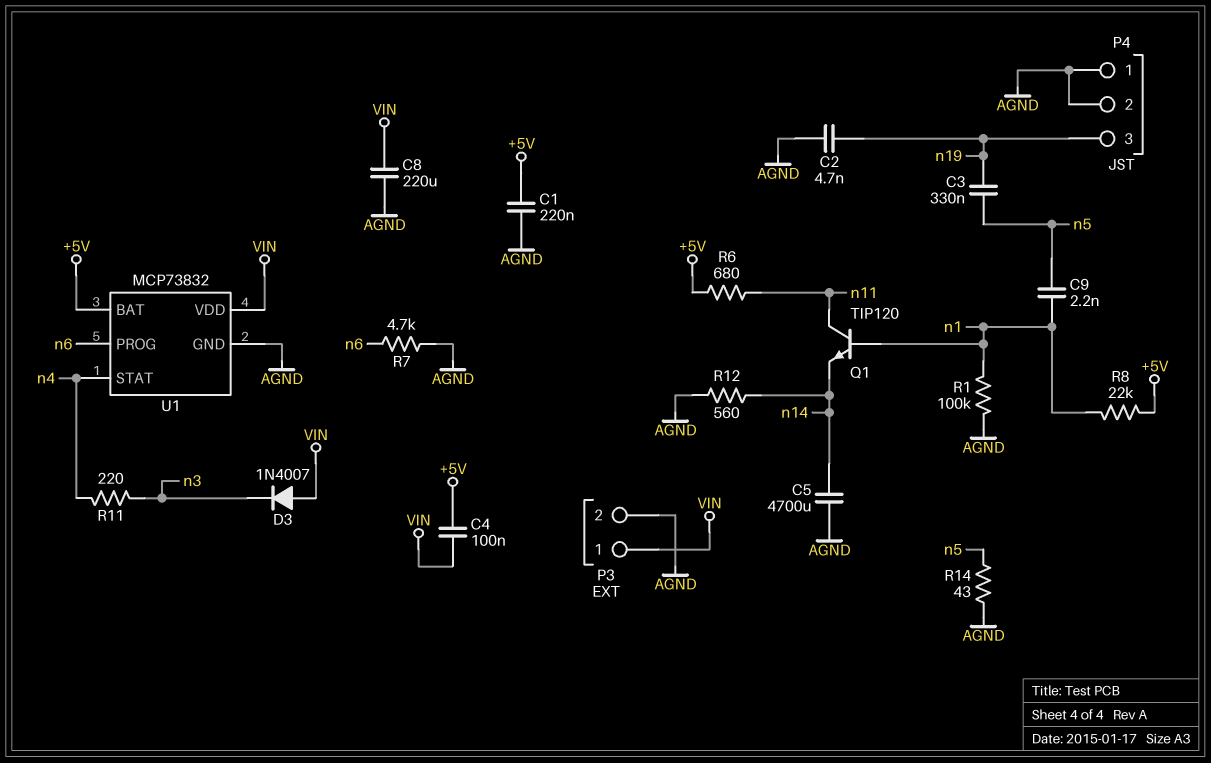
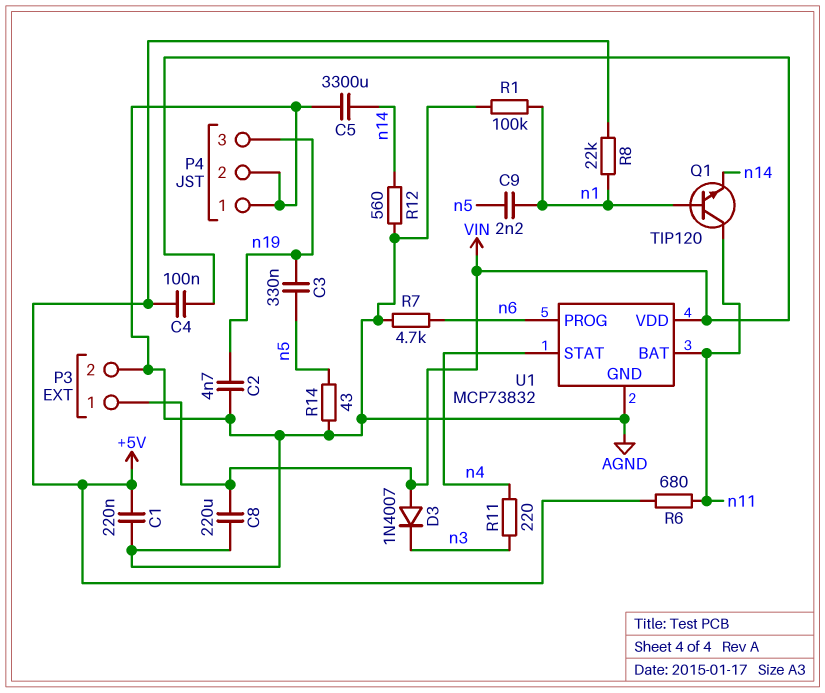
C5: 4700uF (AGND, n14) -> 3300uF (AGND, n14)
U1 pin BAT: +5V -> n11

